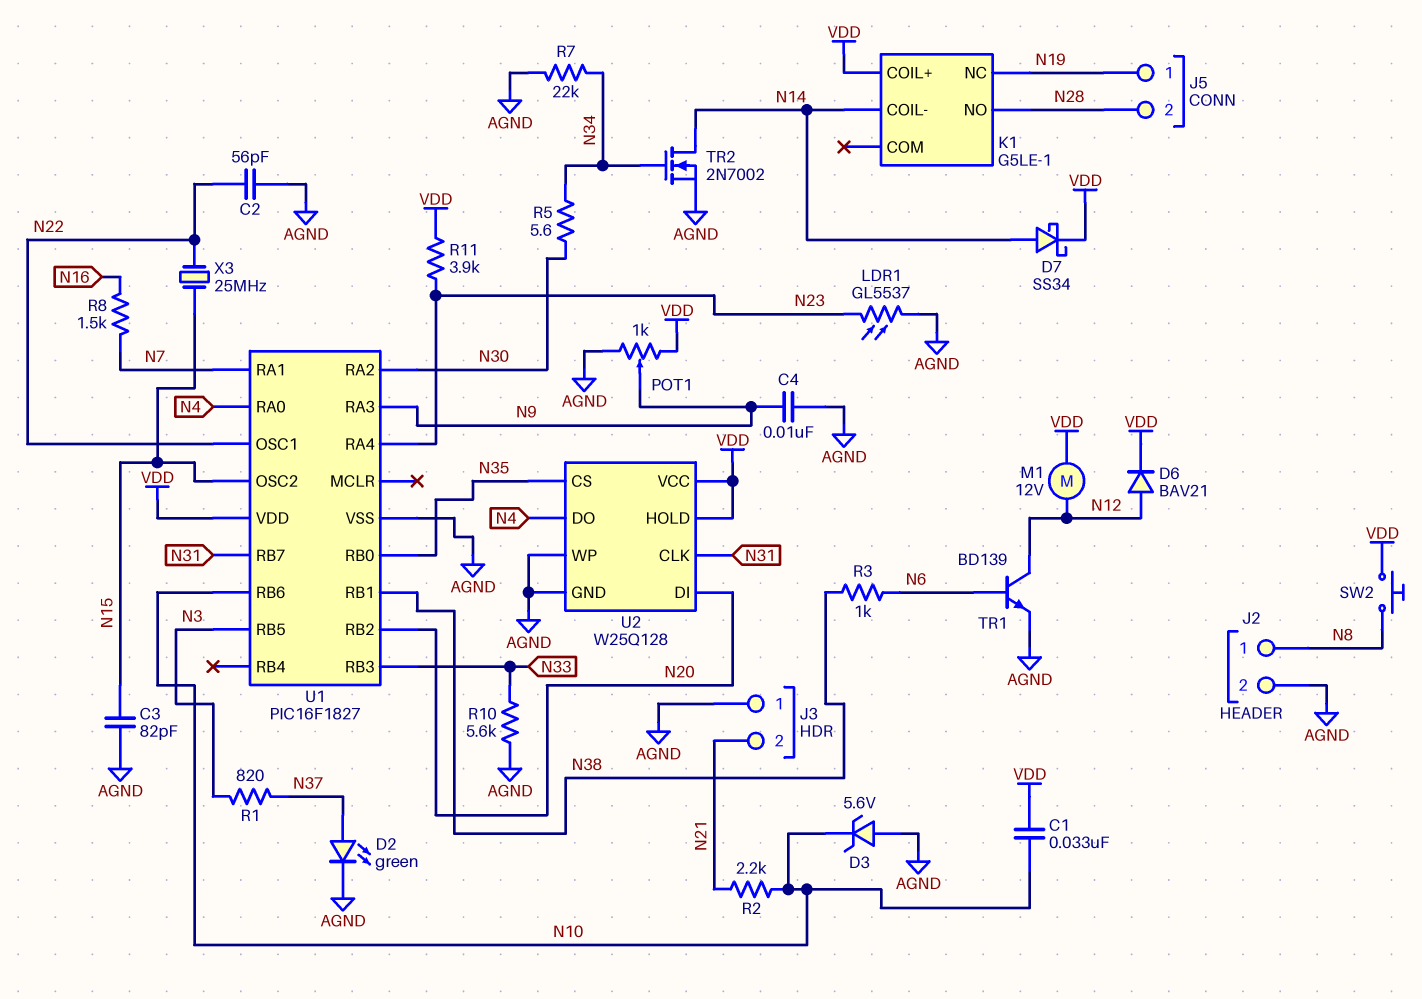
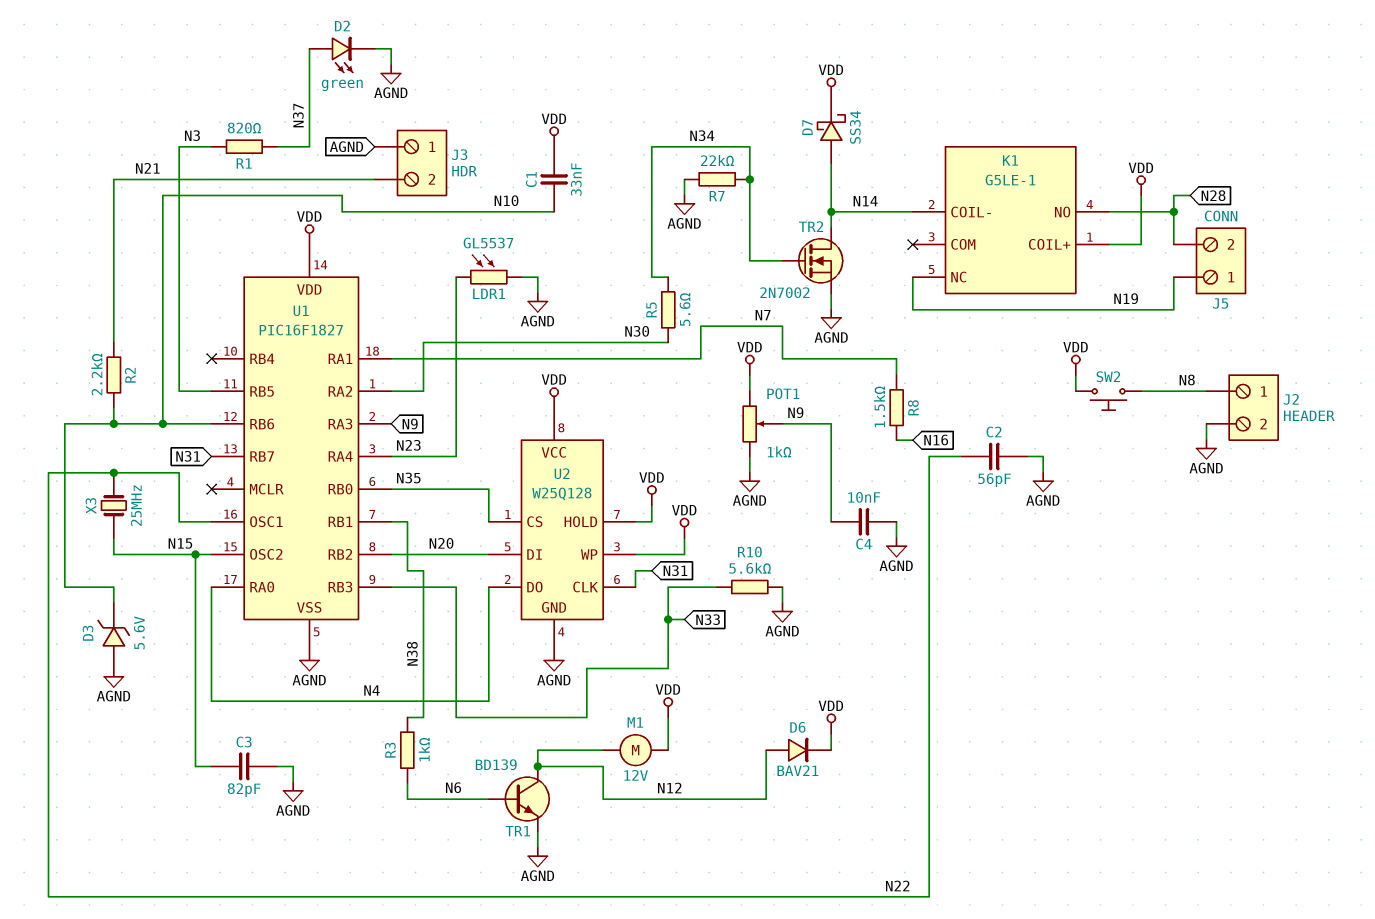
R11: 3.9k (N23, VDD) -> none
U2 pin WP: AGND -> VDD

